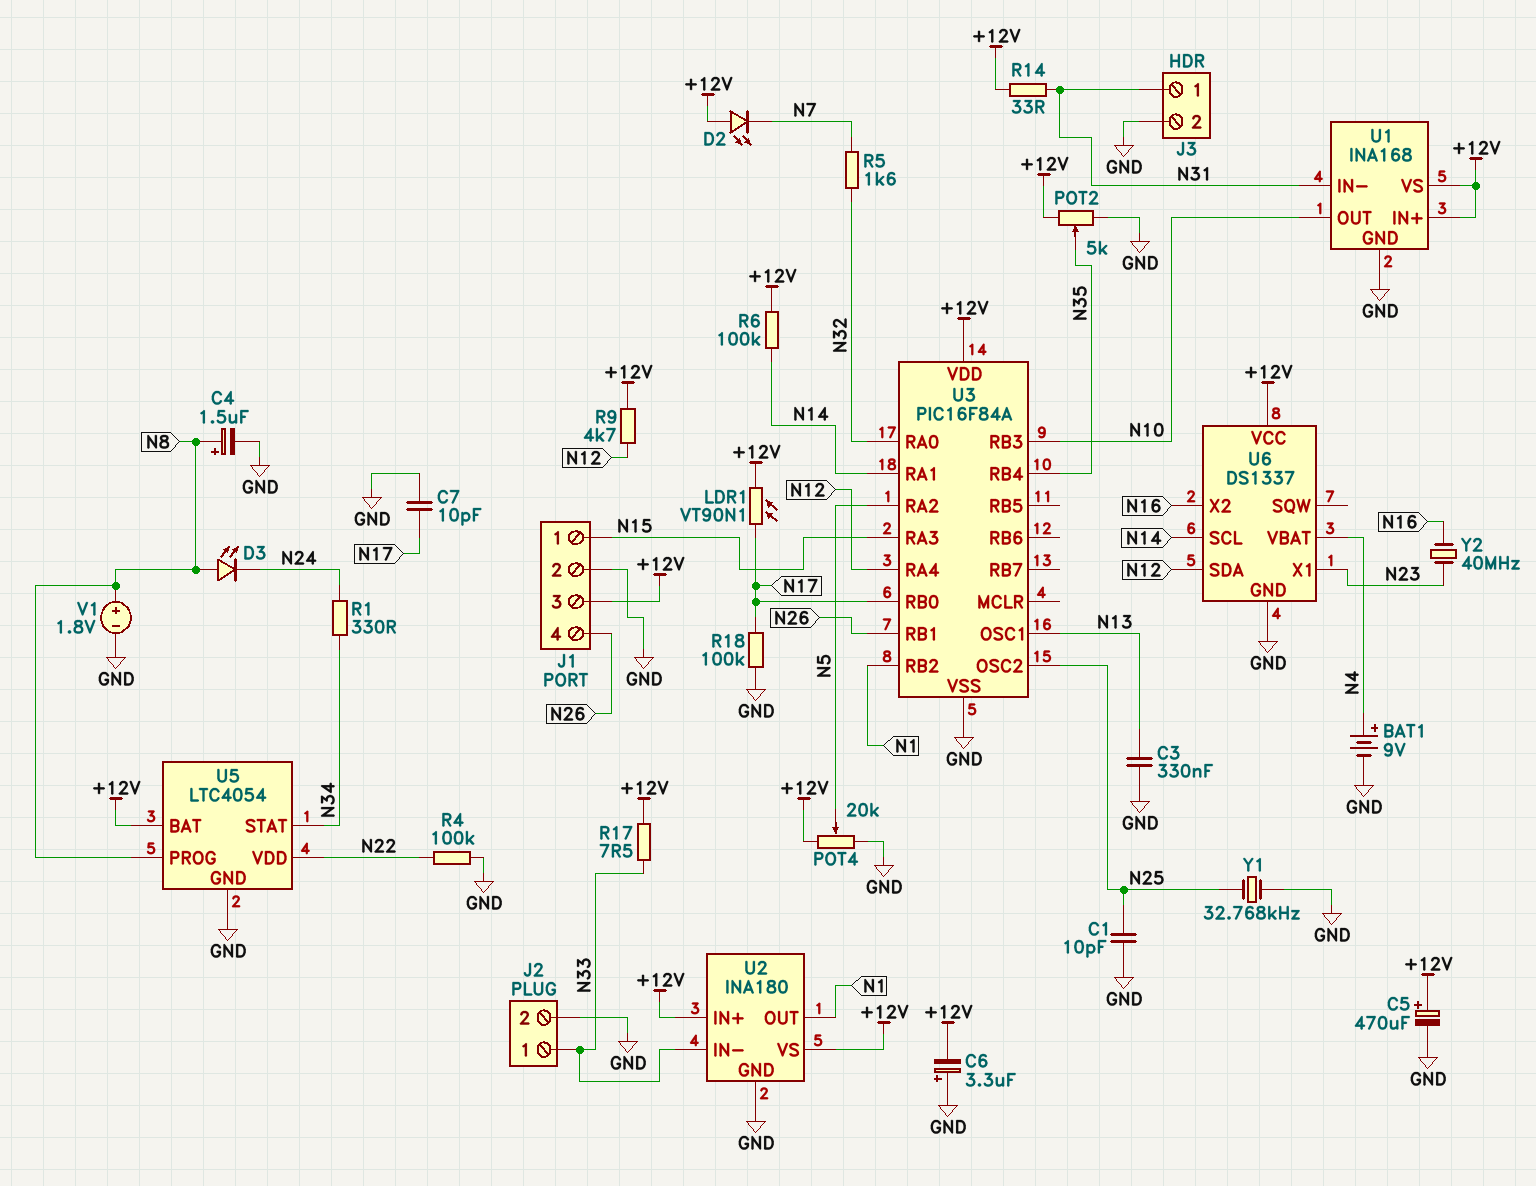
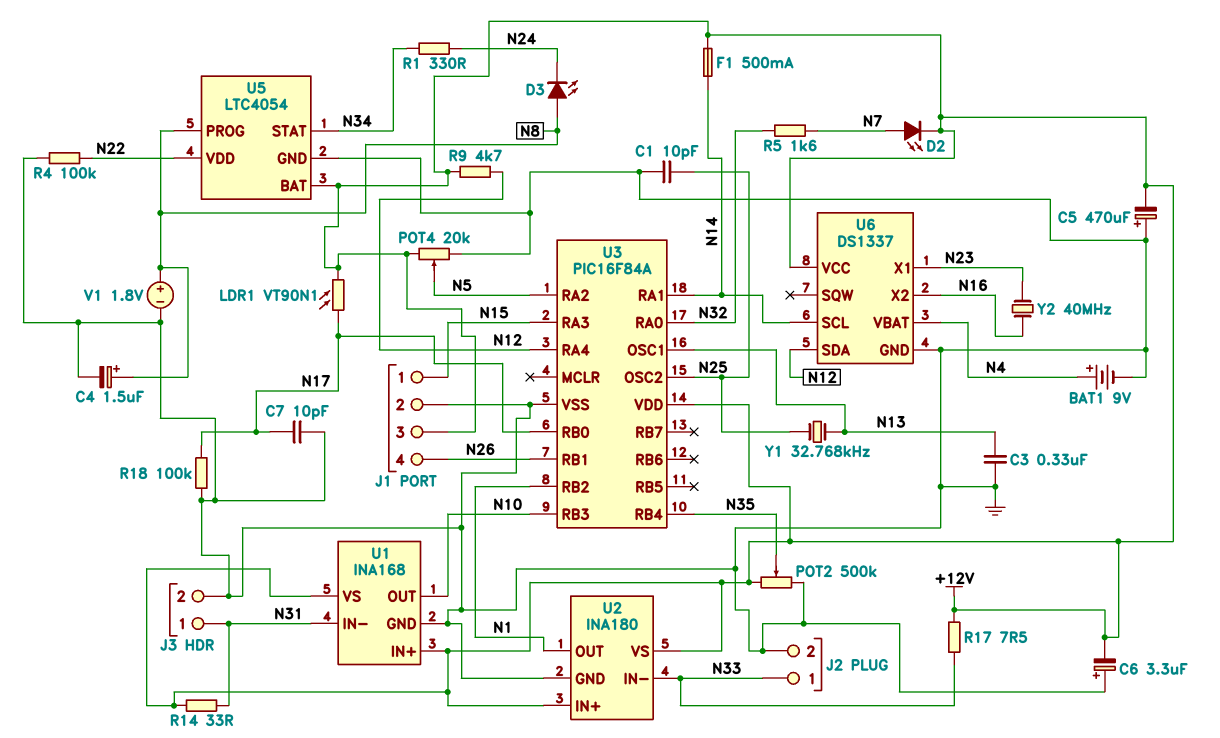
C5: 470uF (plus +12V, minus GND) -> 470uF (plus GND, minus +12V)
D2: LED (A +12V, K N7) -> LED (A N7, K +12V)
F1: none -> 500mA (+12V, N14)
POT2: 5k (+12V, GND, wiper N35) -> 500k (+12V, GND, wiper N35)
R6: 100k (+12V, N14) -> none
Y1: 32.768kHz (GND, N25) -> 32.768kHz (N13, N25)

